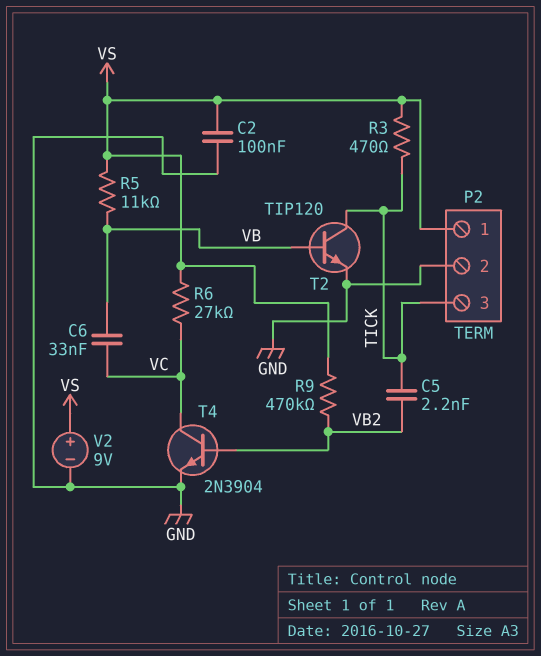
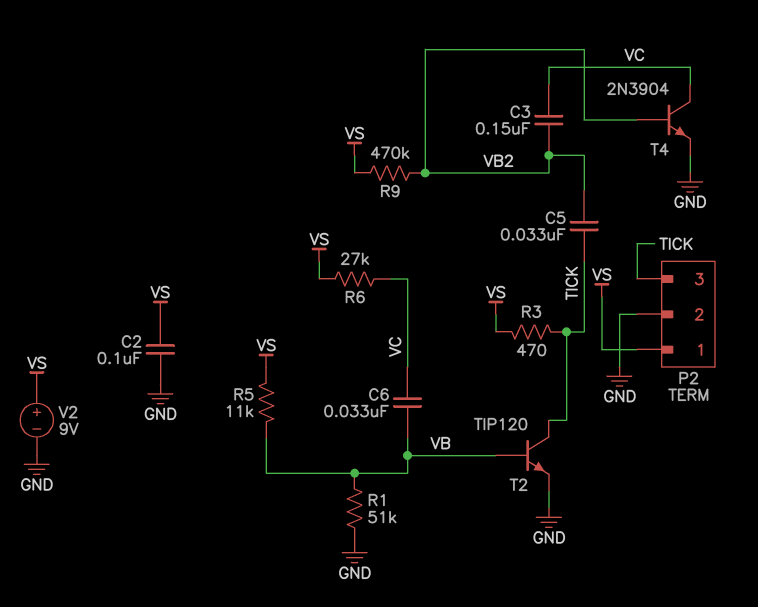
C3: none -> 150nF (VB2, VC)
C5: 2.2nF (TICK, VB2) -> 33nF (TICK, VB2)
R1: none -> 51k (GND, VB)

